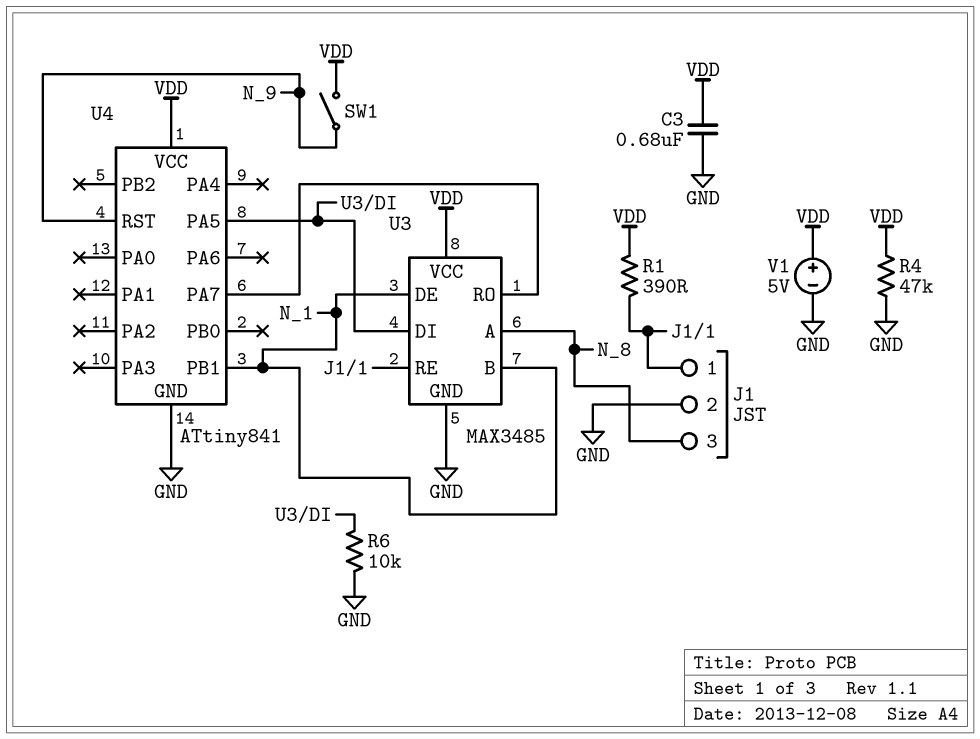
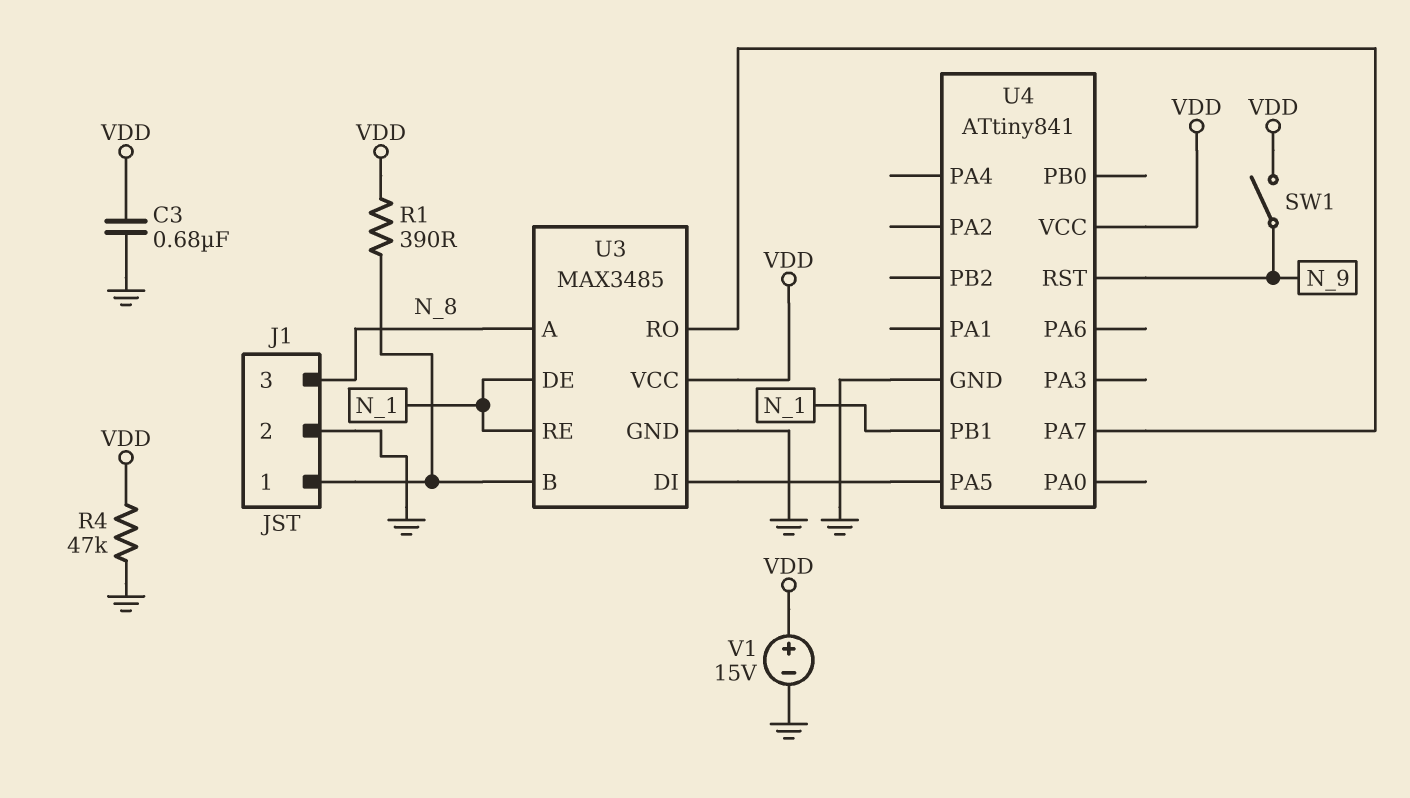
R6: 10k (GND, U3/DI) -> none
U3 pin B: N_1 -> J1/1
U3 pin RE: J1/1 -> N_1
V1: 5V (plus VDD, minus GND) -> 15V (plus VDD, minus GND)

